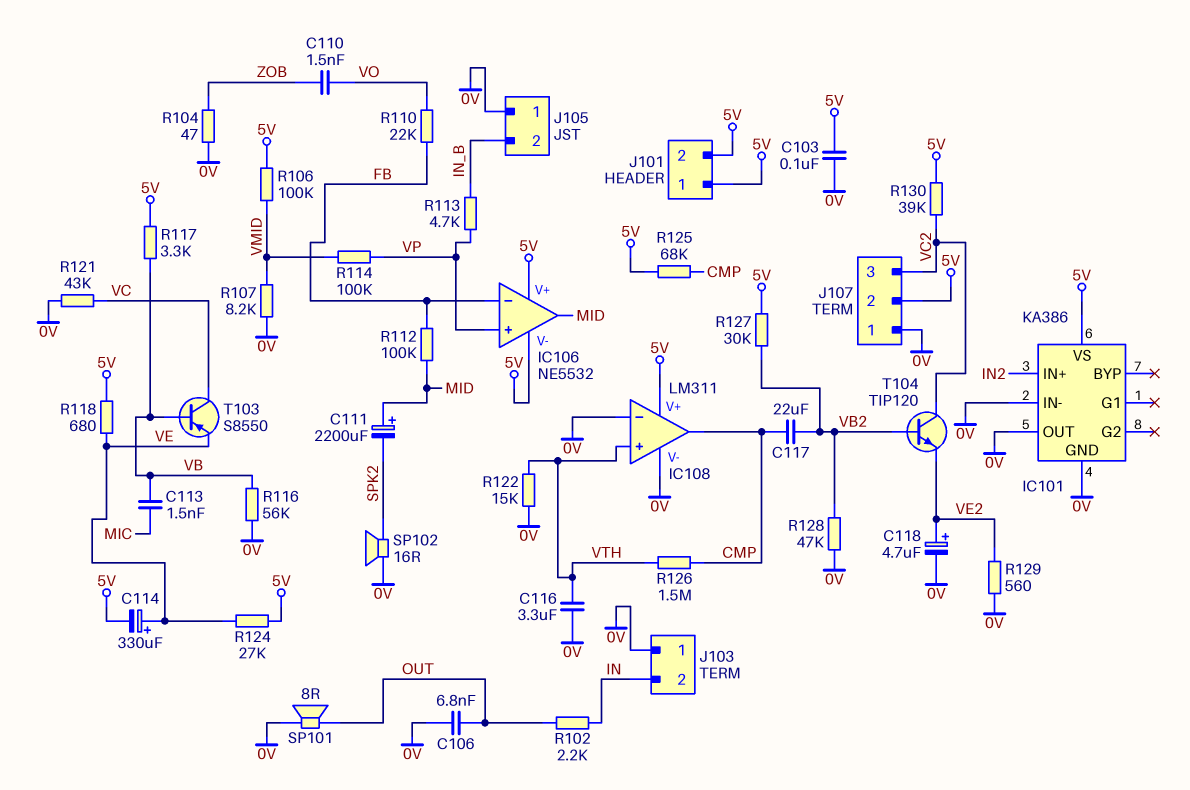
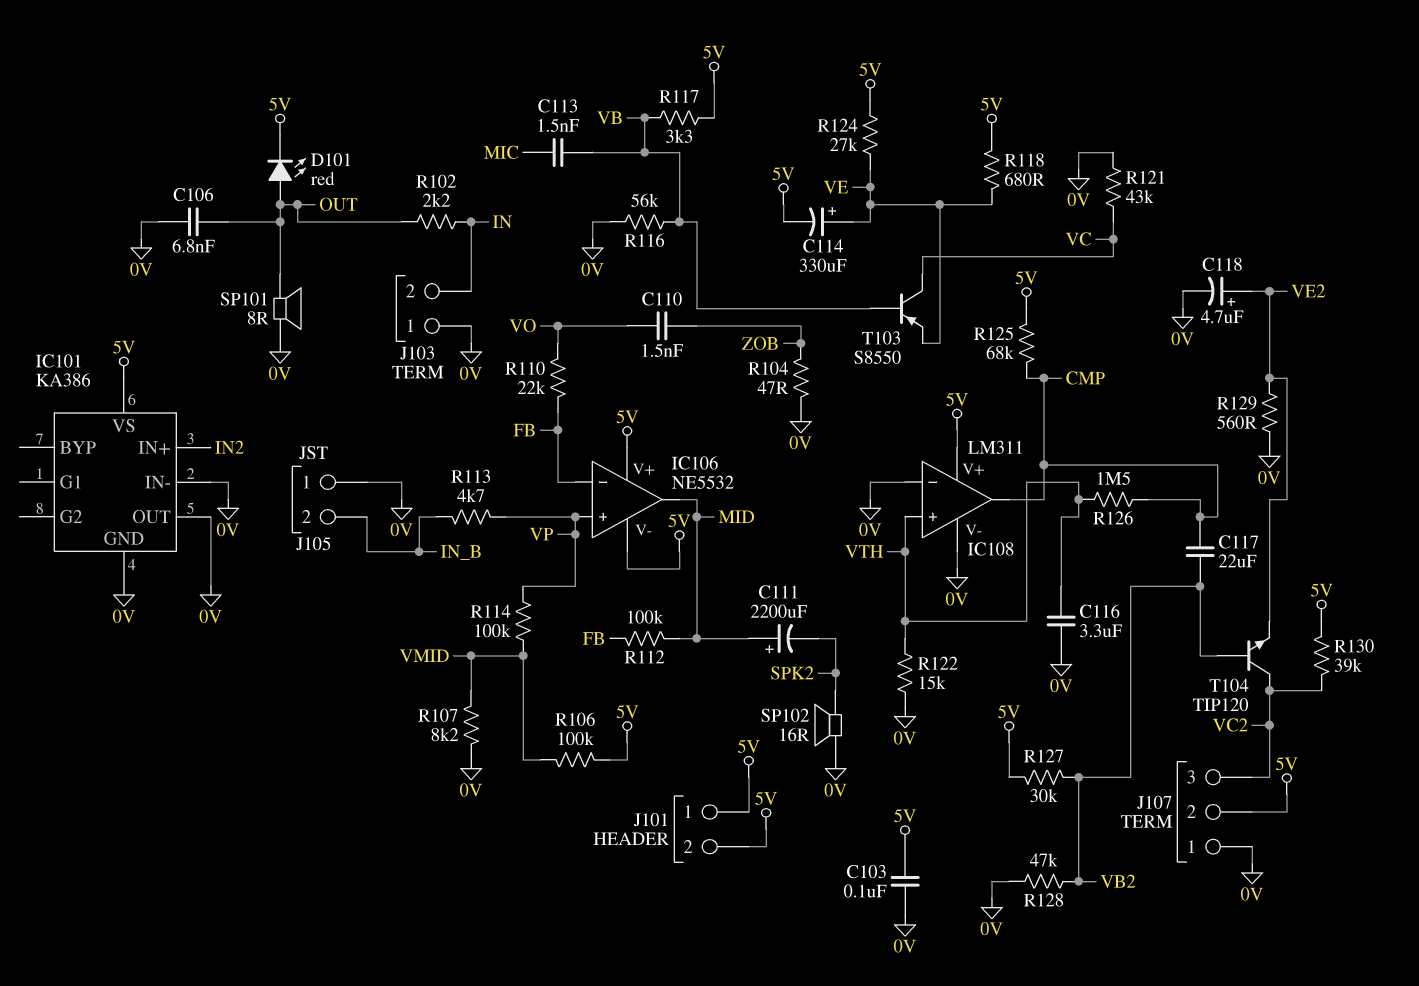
D101: none -> LED red (A OUT, K 5V)

